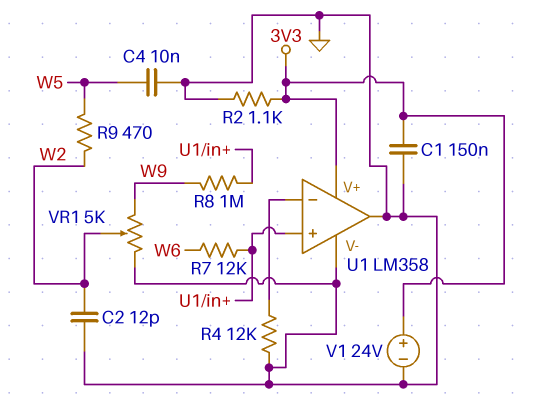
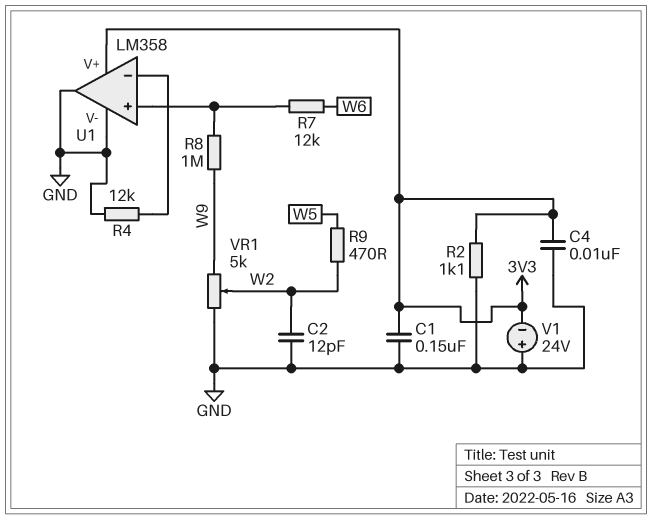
C4: 10nF (GND, W5) -> 10nF (3V3, GND)
V1: 24V (plus 3V3, minus GND) -> 24V (plus GND, minus 3V3)

